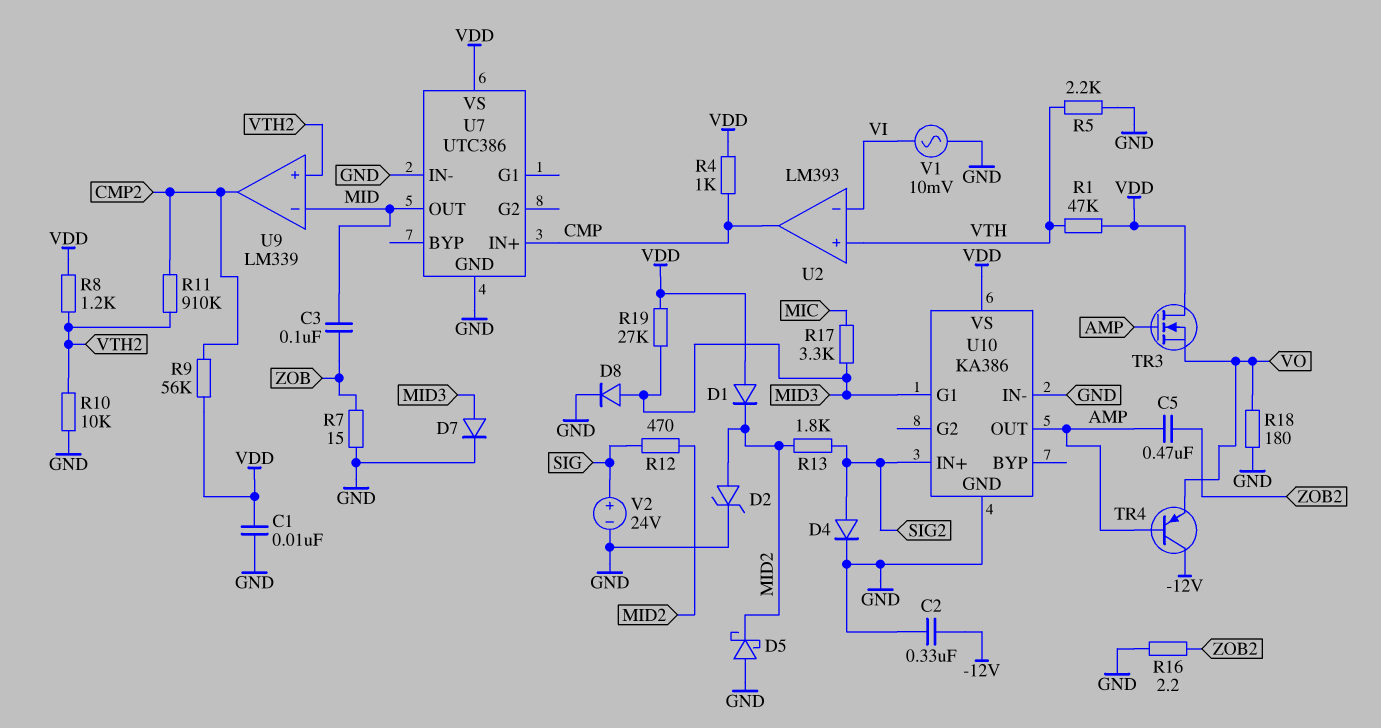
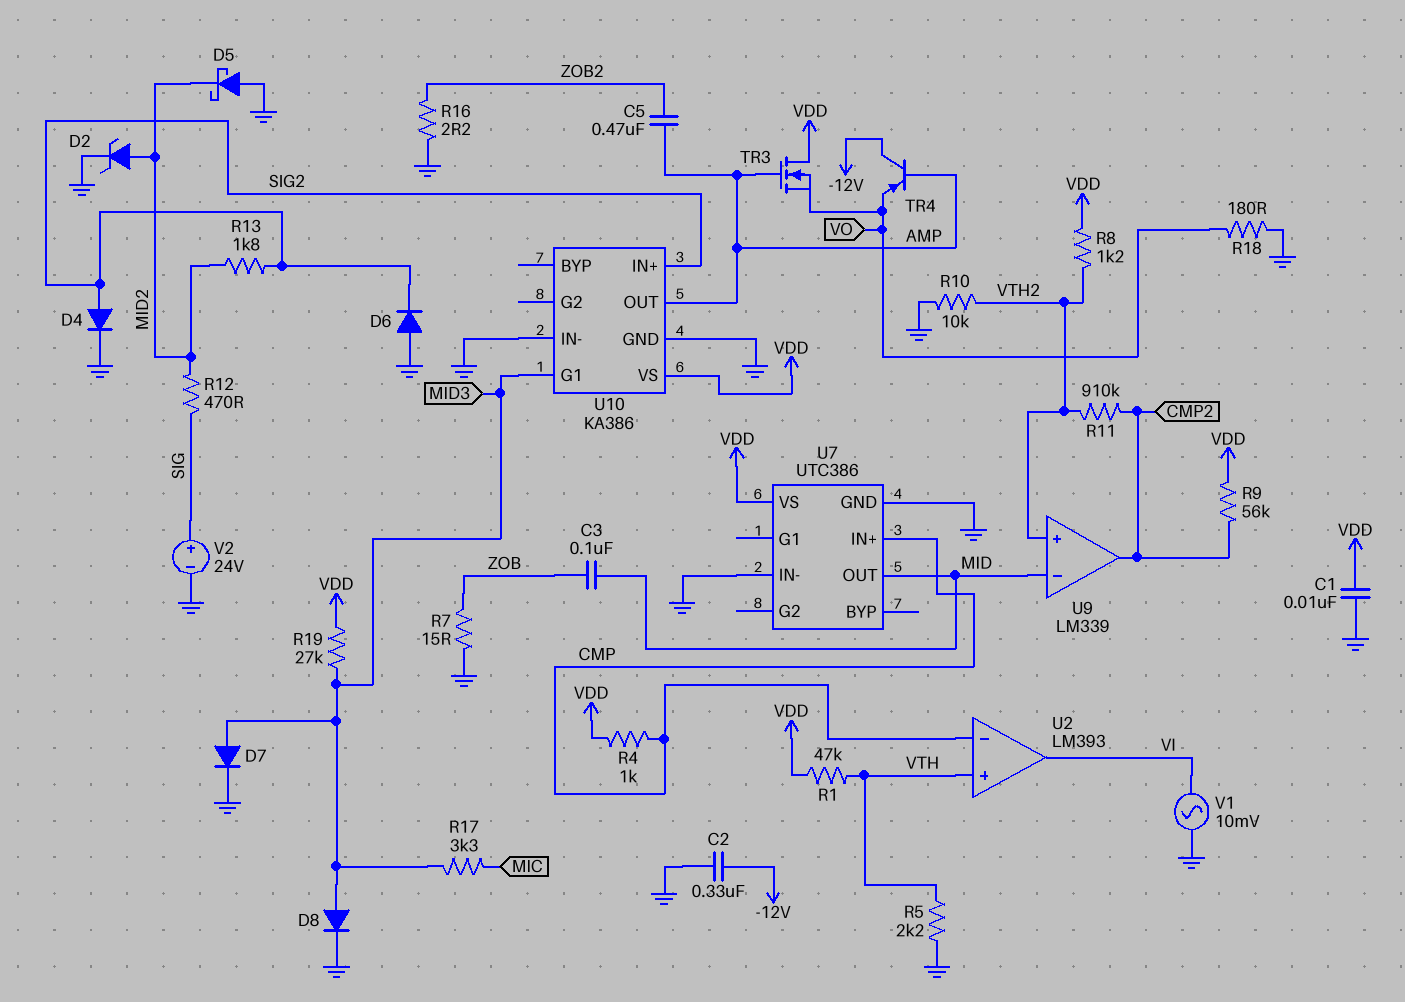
D1: diode (A VDD, K MID2) -> none
D6: none -> diode (A GND, K SIG2)
U2 pin in-: VI -> CMP
U2 pin out: CMP -> VI

